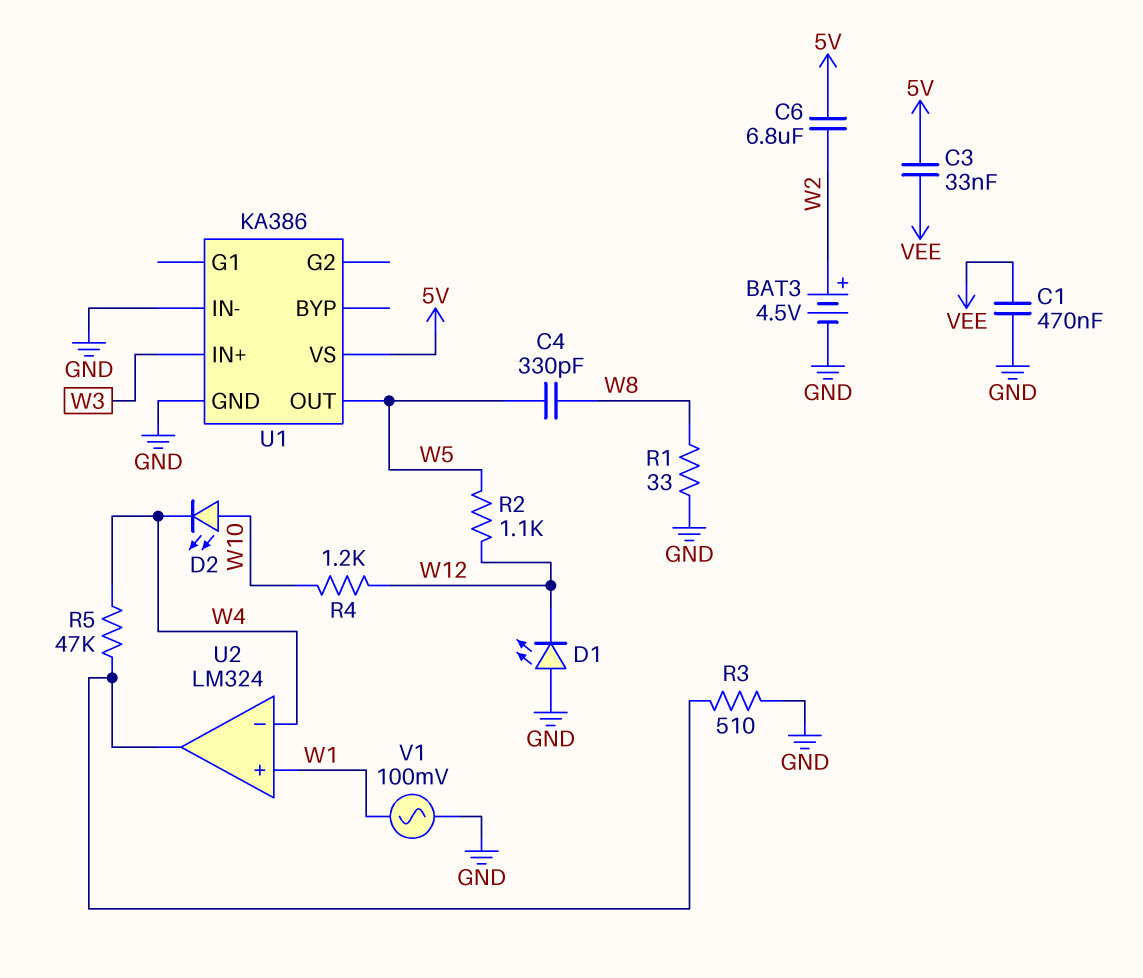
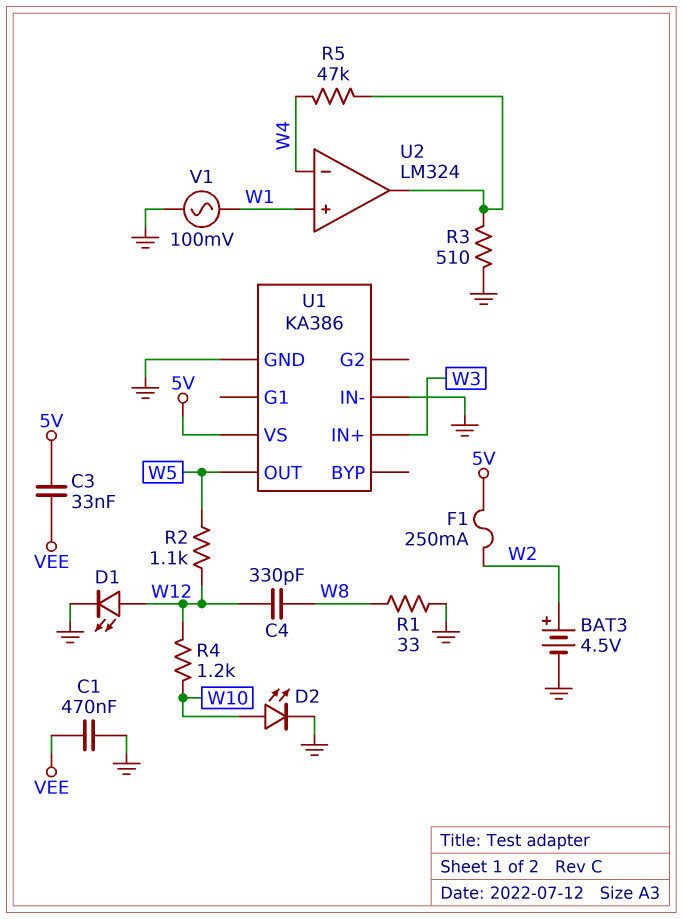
C4: 330pF (W5, W8) -> 330pF (W8, W12)
C6: 6.8uF (5V, W2) -> none
D1: LED (A GND, K W12) -> LED (A W12, K GND)
D2: LED (A W10, K W4) -> LED (A W10, K GND)
F1: none -> 250mA (5V, W2)

